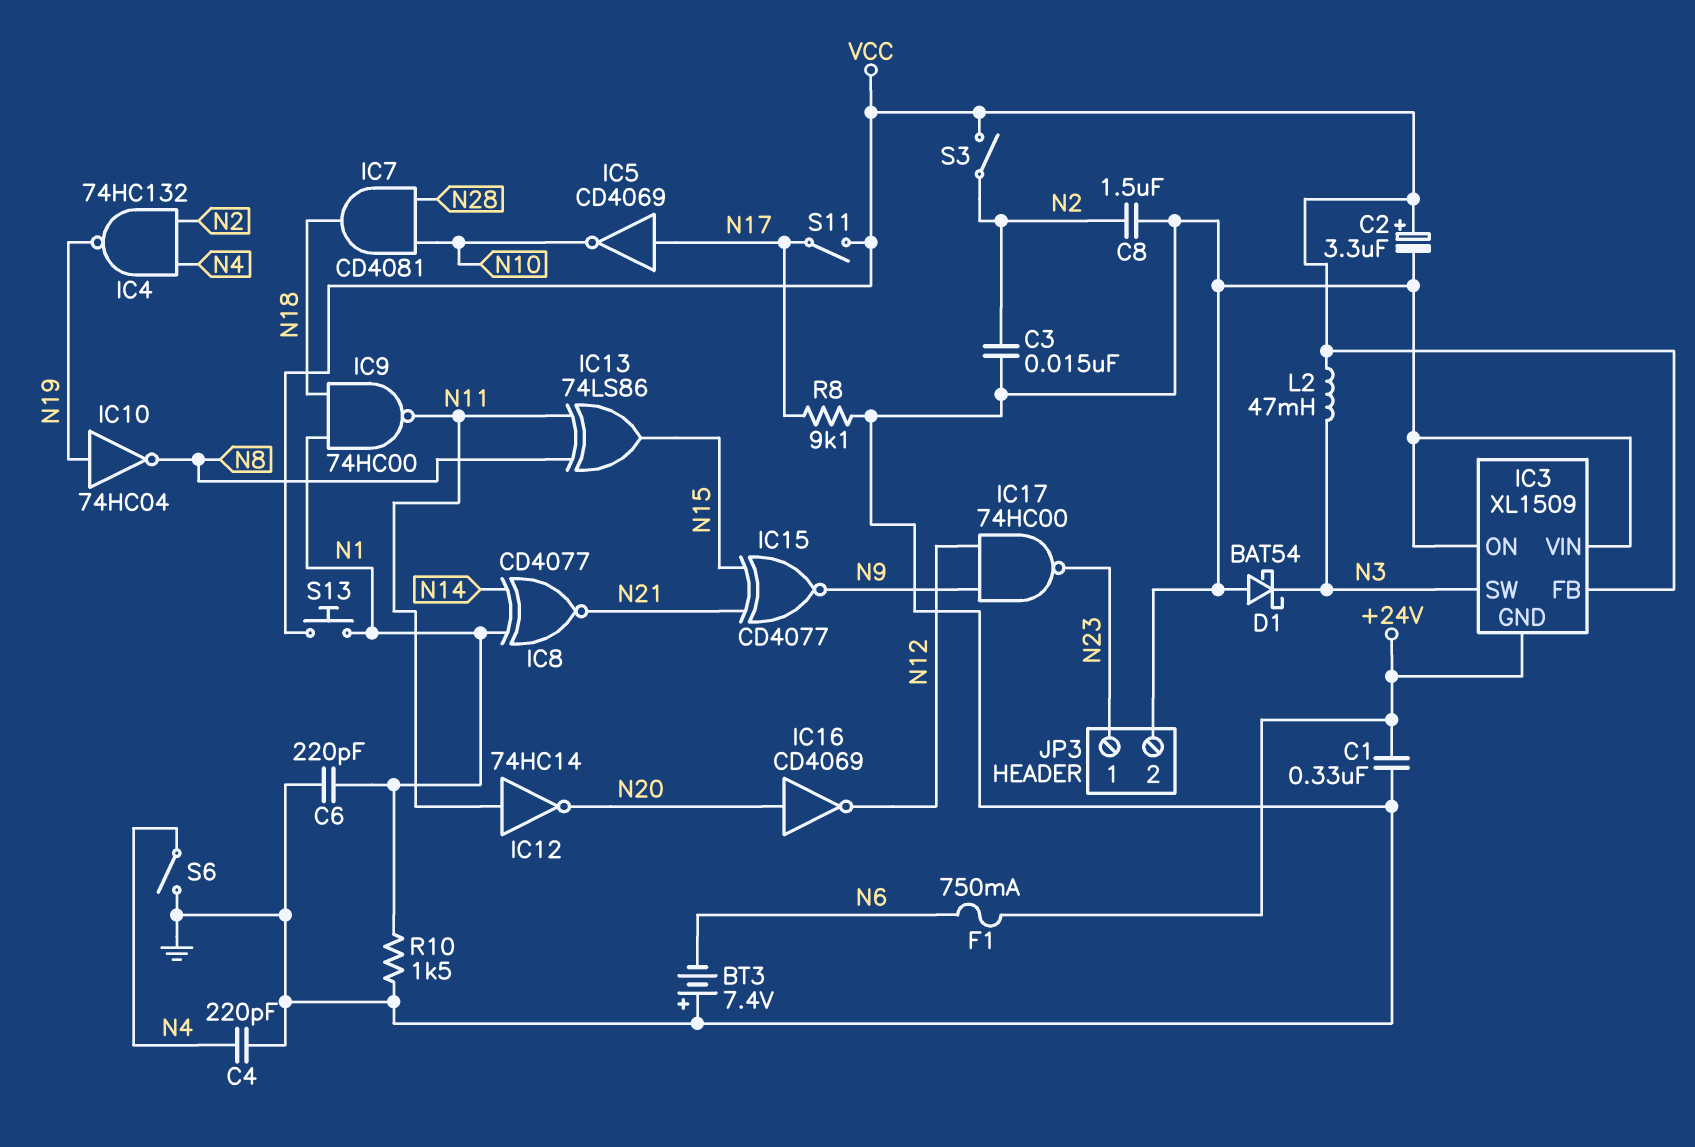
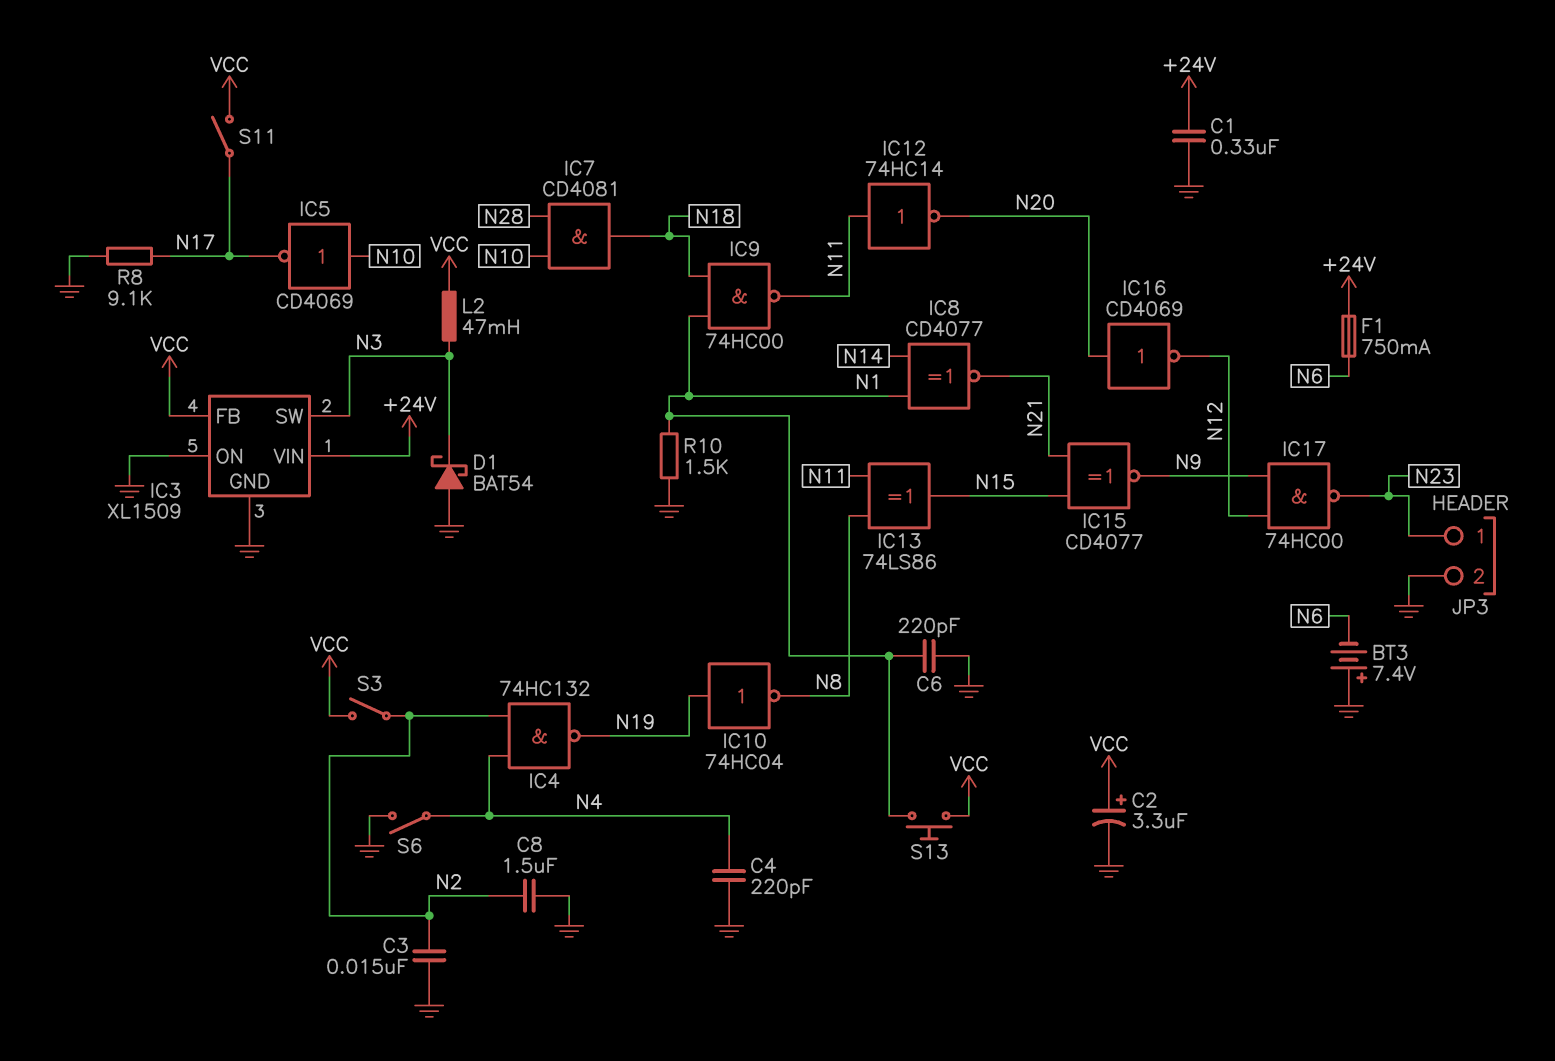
IC3 pin GND: +24V -> GND
IC3 pin VIN: GND -> +24V
IC5: NOT CD4069 (in N17, out N10) -> NOT CD4069 (in N10, out N17)

